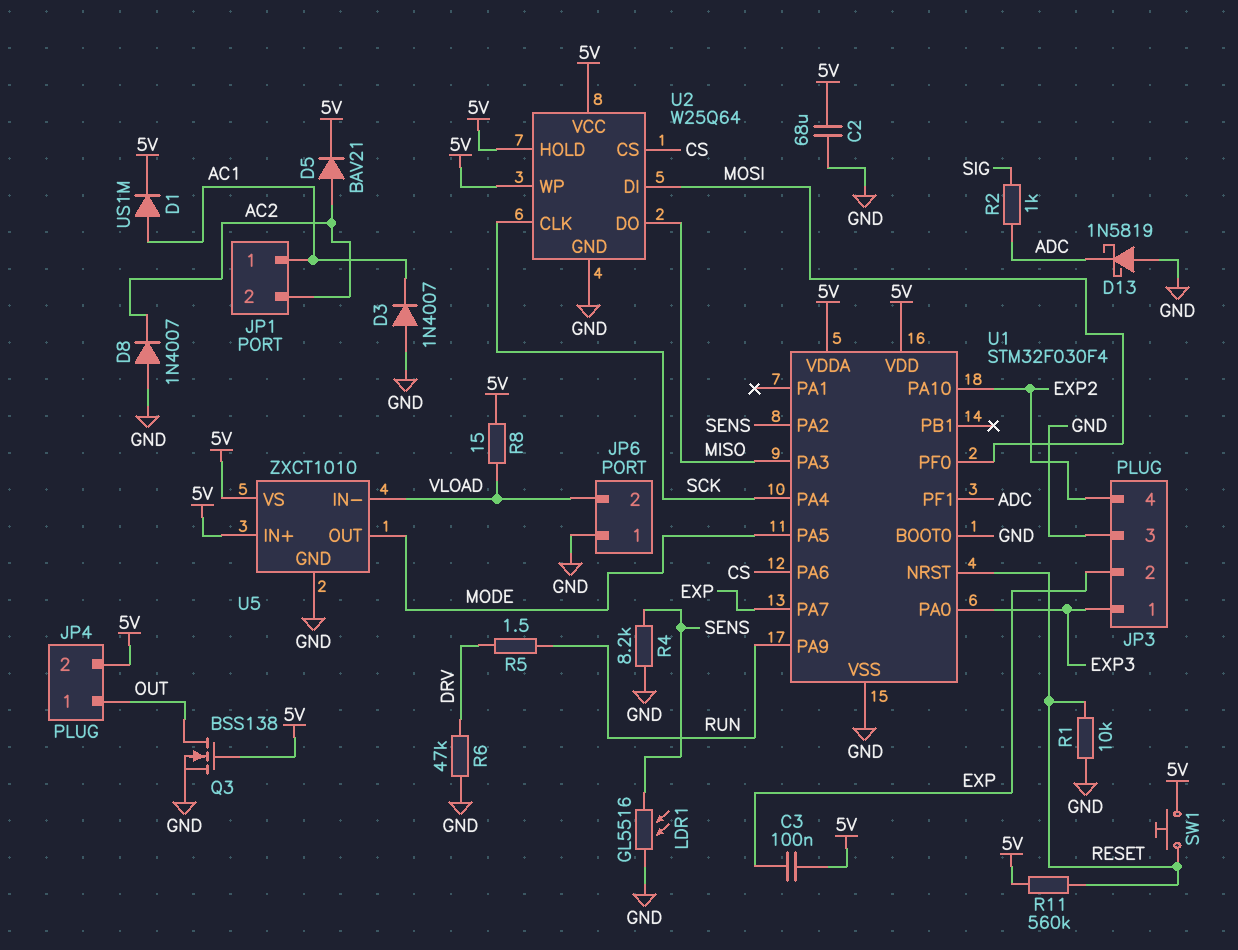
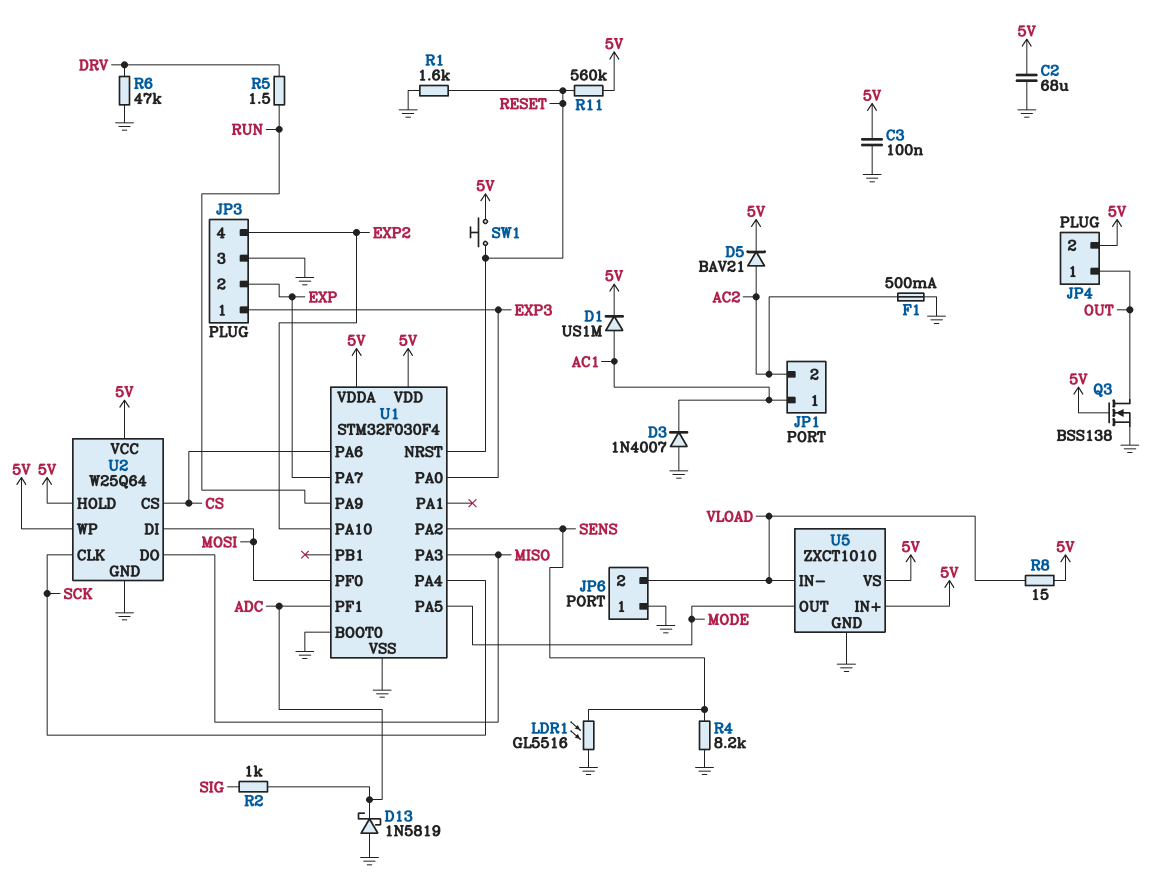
C3: 100nF (5V, EXP) -> 100nF (5V, GND)
D8: diode 1N4007 (A GND, K AC2) -> none
F1: none -> 500mA (AC2, GND)
R1: 10k (GND, RESET) -> 1.6k (GND, RESET)

